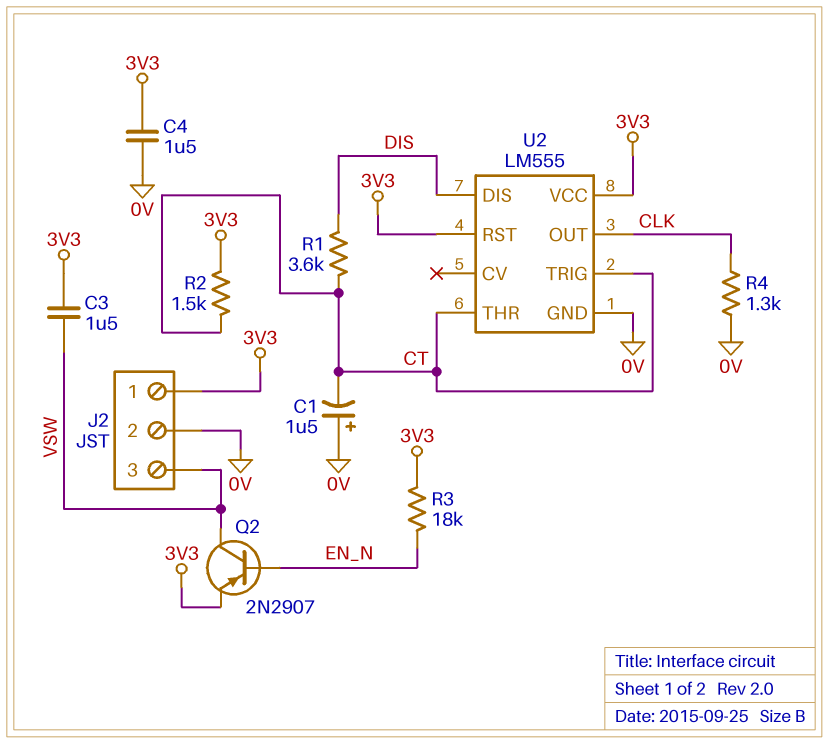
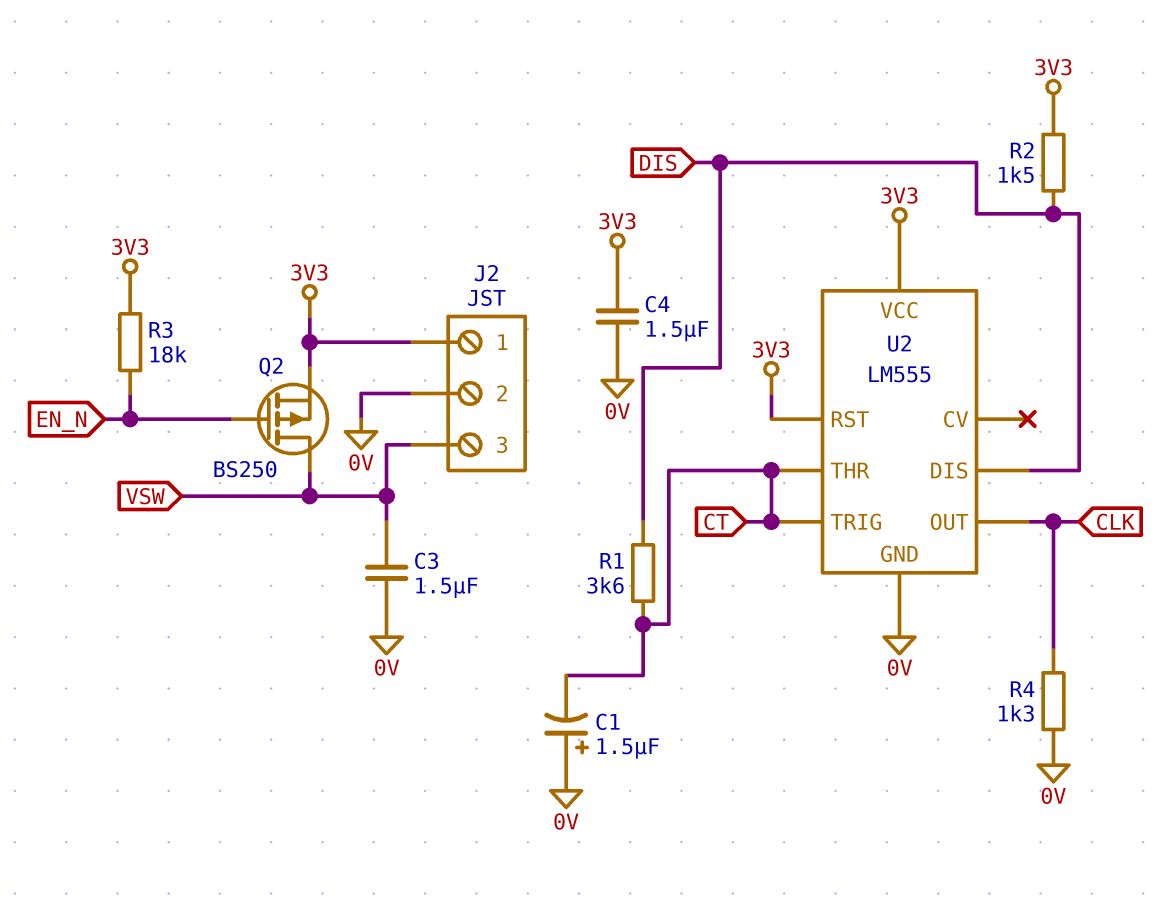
C3: 1.5uF (3V3, VSW) -> 1.5uF (0V, VSW)
Q2: PNP 2N2907 (B EN_N, C VSW, E 3V3) -> PMOS BS250 (G EN_N, D VSW, S 3V3)
R2: 1.5k (3V3, CT) -> 1.5k (3V3, DIS)

